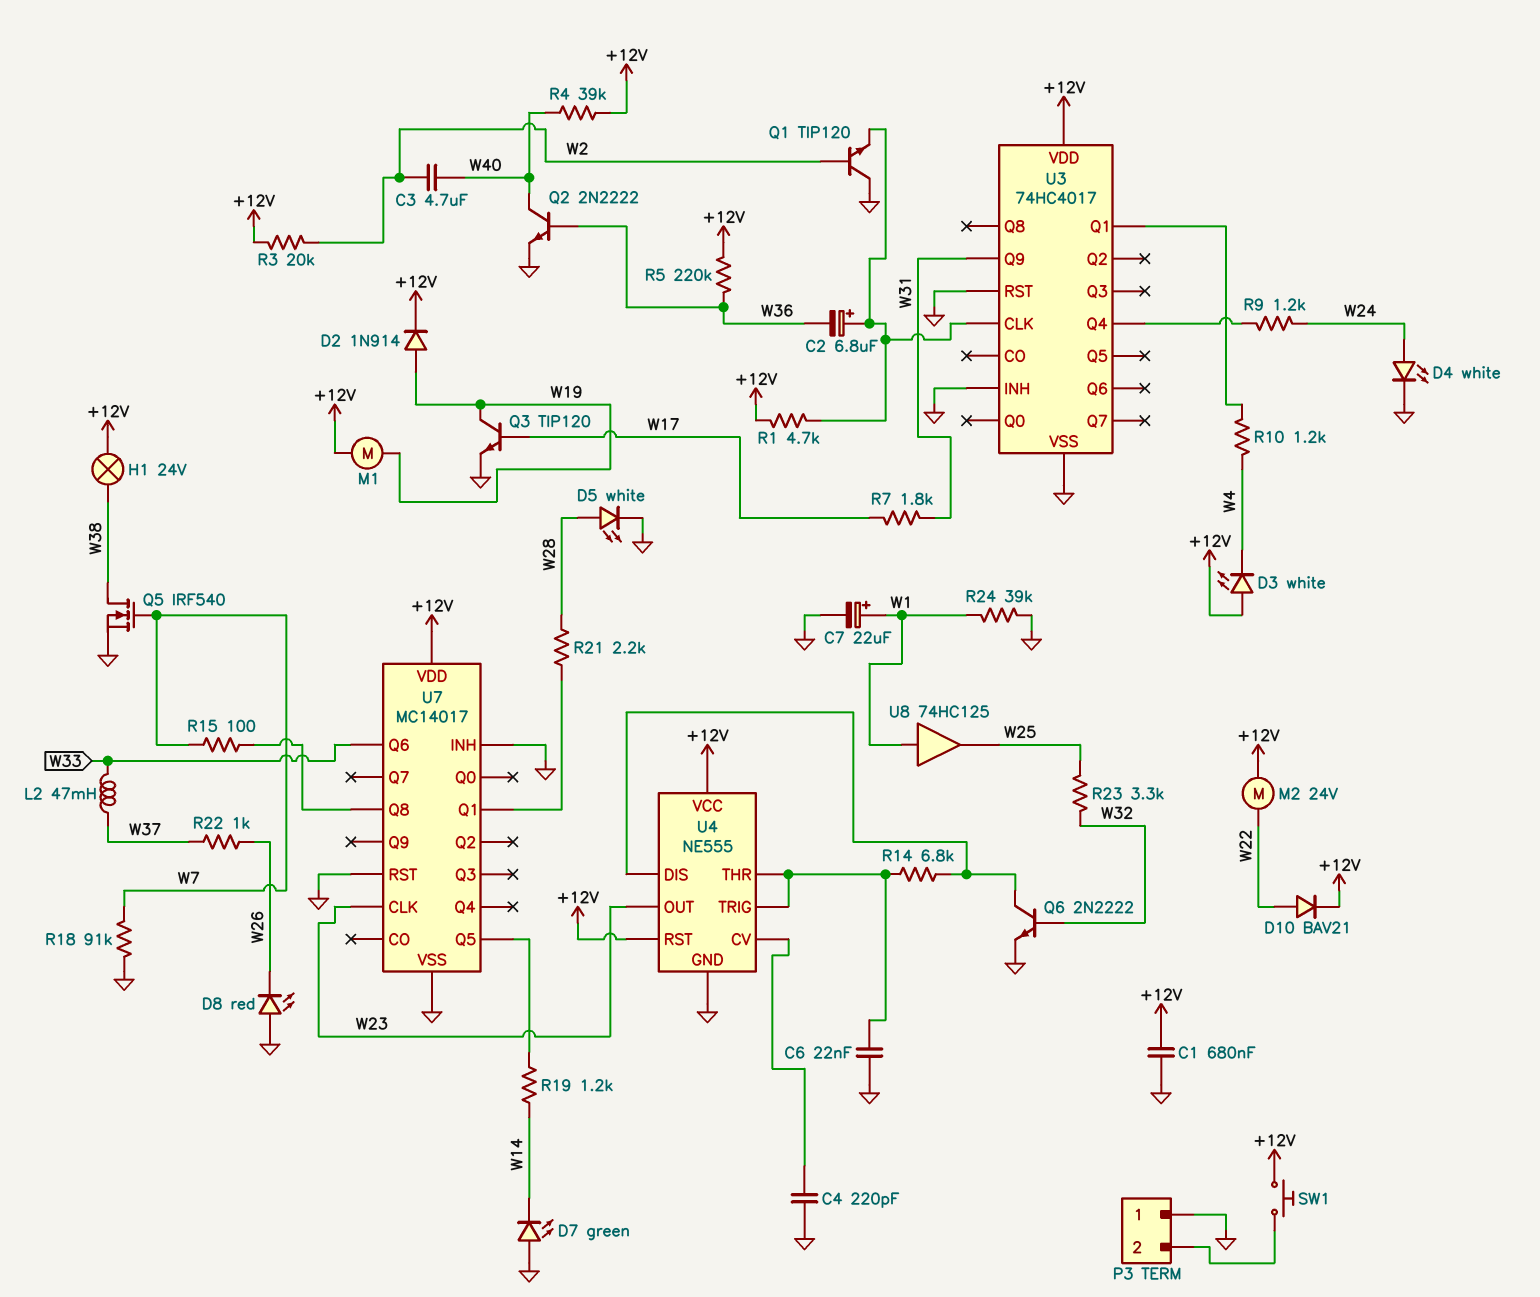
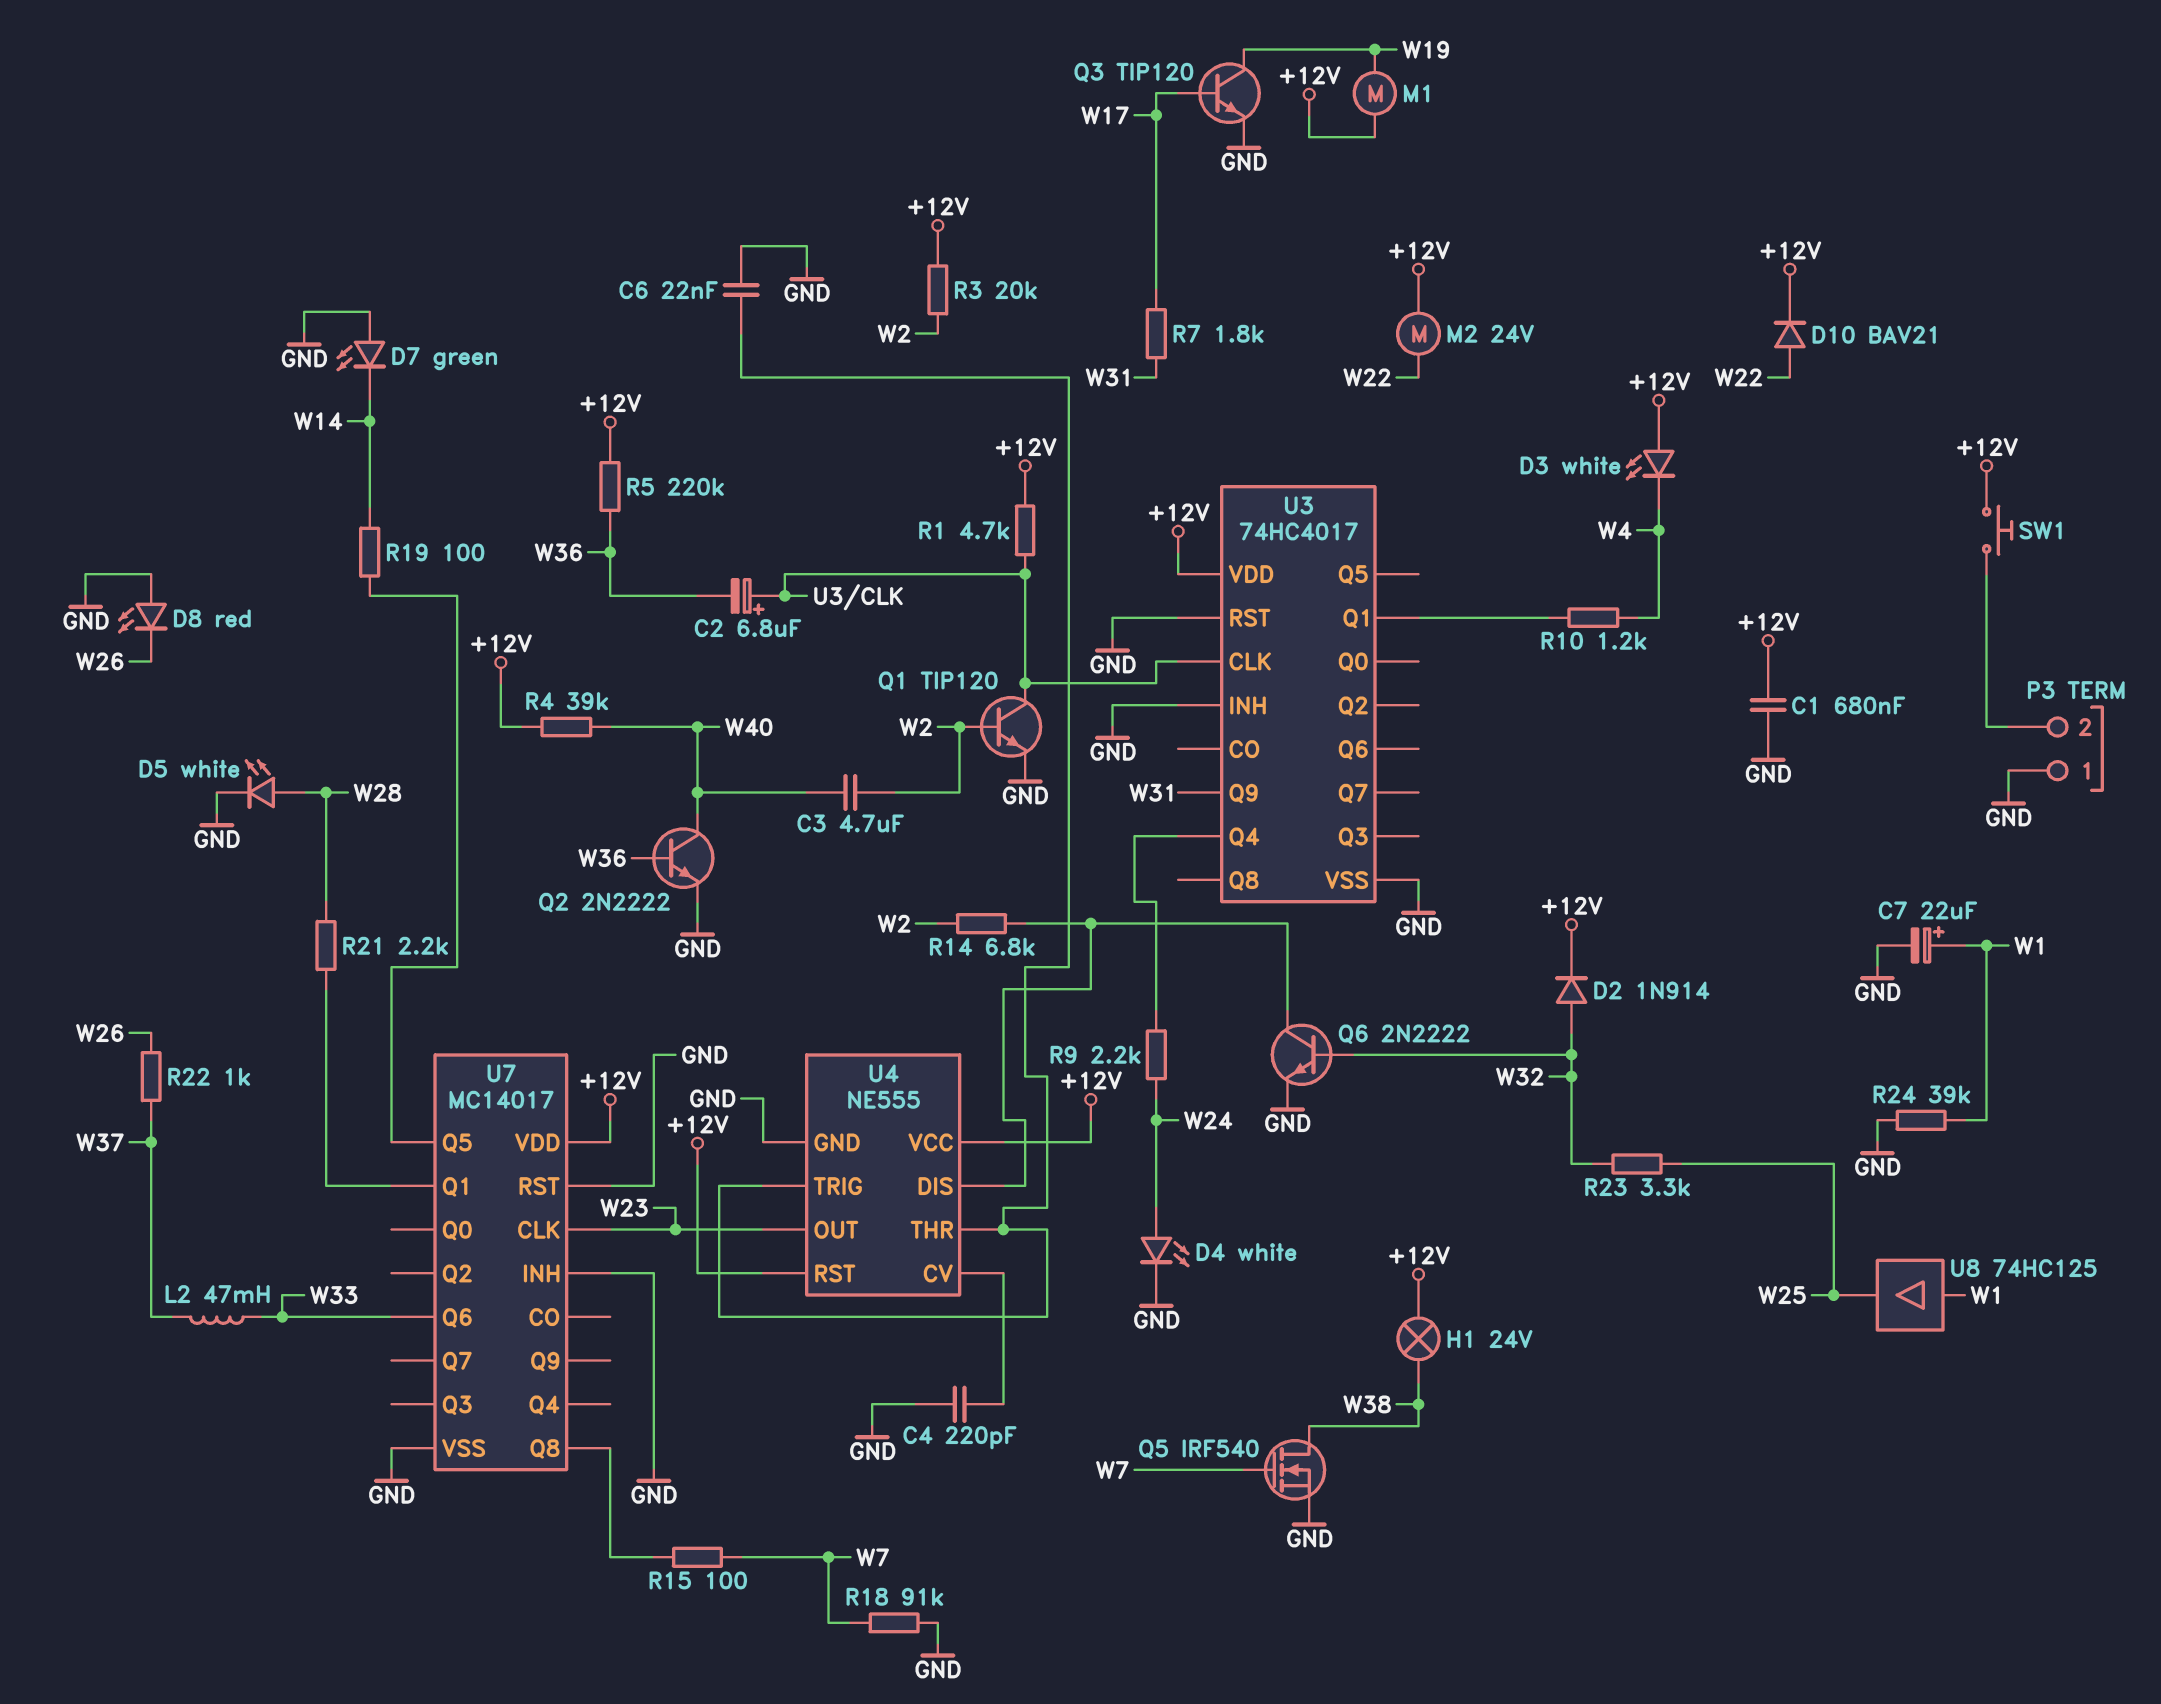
D2: diode 1N914 (A W19, K +12V) -> diode 1N914 (A W32, K +12V)
Q1: NPN TIP120 (B W2, C GND, E U3/CLK) -> NPN TIP120 (B W2, C U3/CLK, E GND)
R9: 1.2k (U3/Q4, W24) -> 2.2k (U3/Q4, W24)
R14: 6.8k (U4/DIS, U4/THR) -> 6.8k (U4/DIS, W2)
R19: 1.2k (U7/Q5, W14) -> 100 (U7/Q5, W14)

